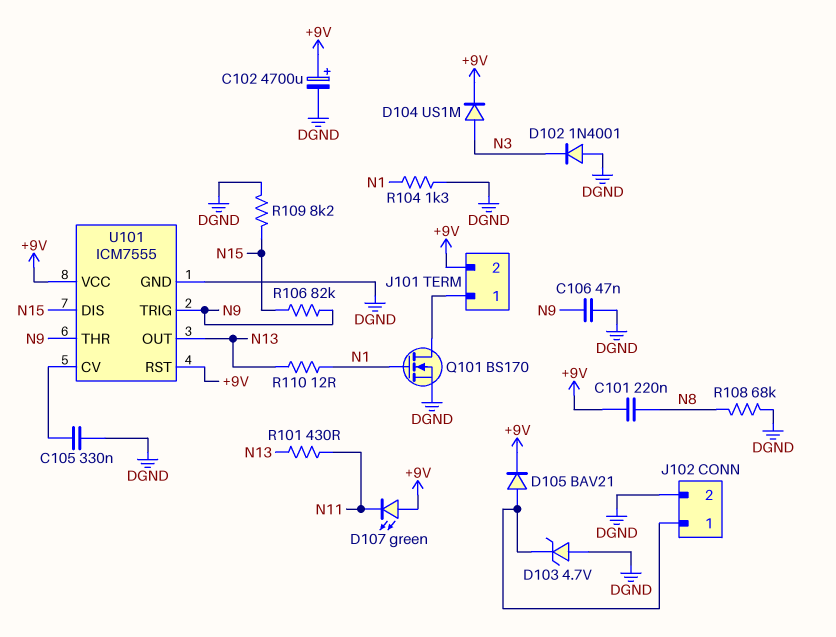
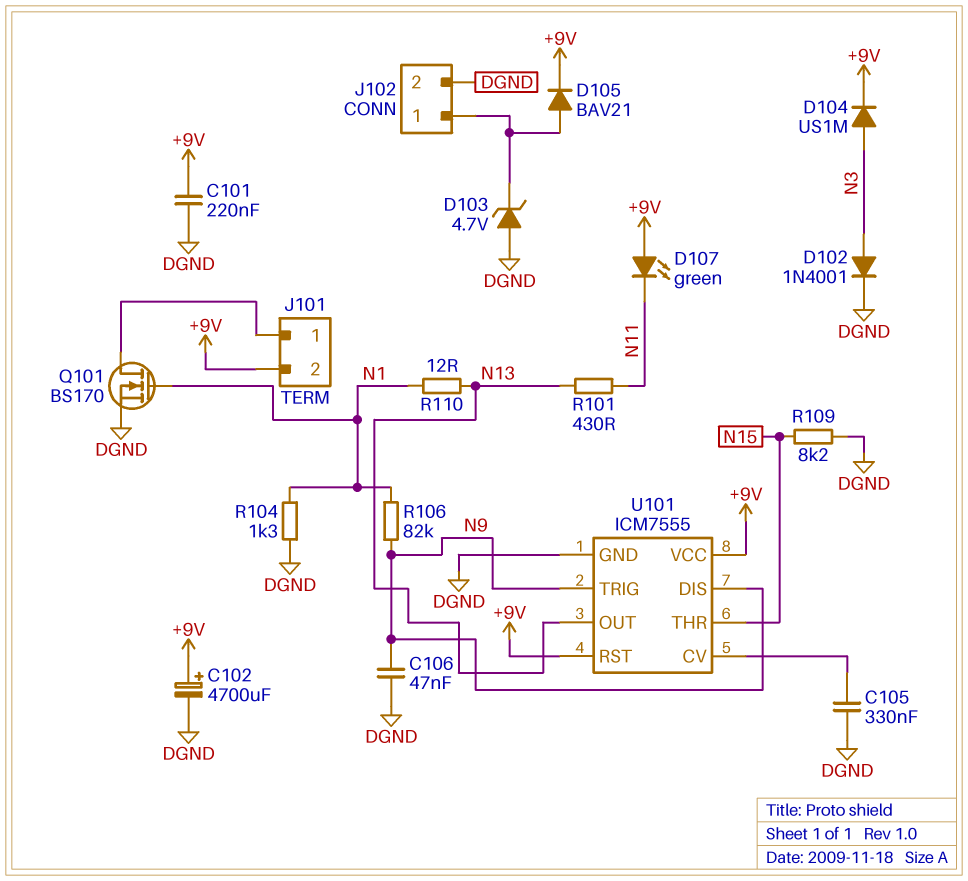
C101: 220nF (+9V, N8) -> 220nF (+9V, DGND)
D102: diode 1N4001 (A DGND, K N3) -> diode 1N4001 (A N3, K DGND)
R106: 82k (N9, N15) -> 82k (N1, N9)
R108: 68k (DGND, N8) -> none
U101 pin DIS: N15 -> N9
U101 pin THR: N9 -> N15

